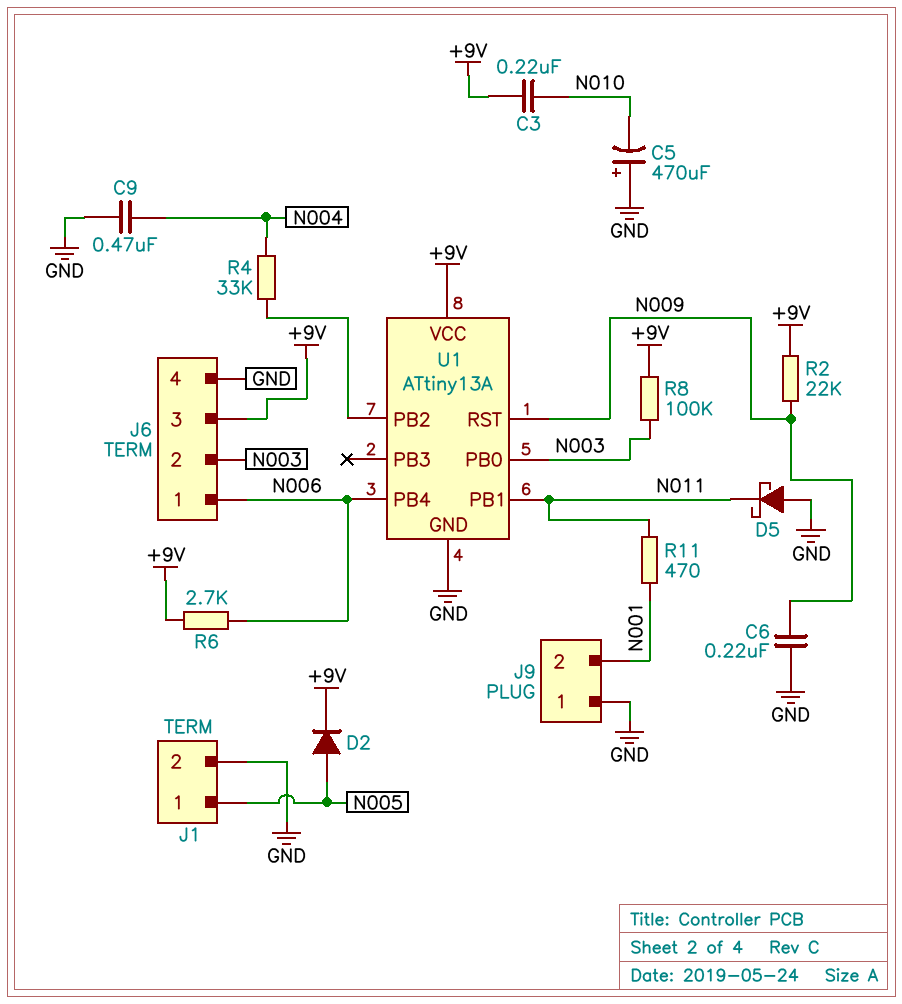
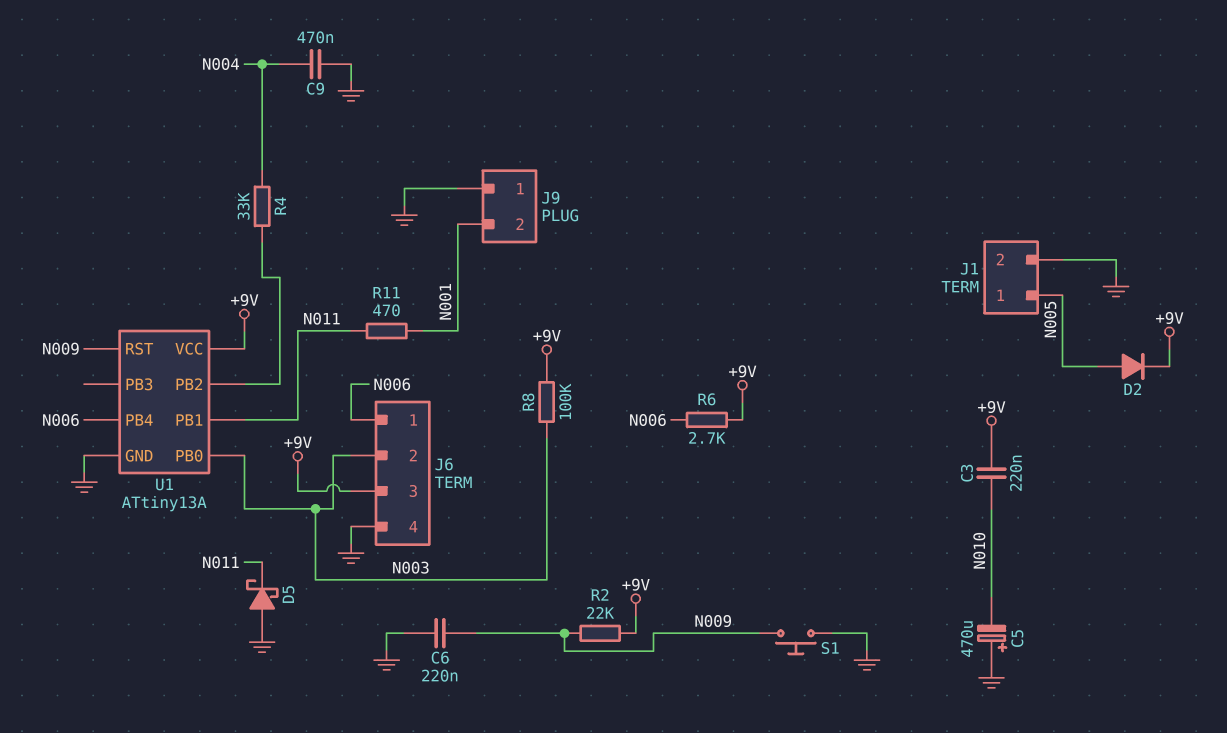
S1: none -> button (GND, N009)

